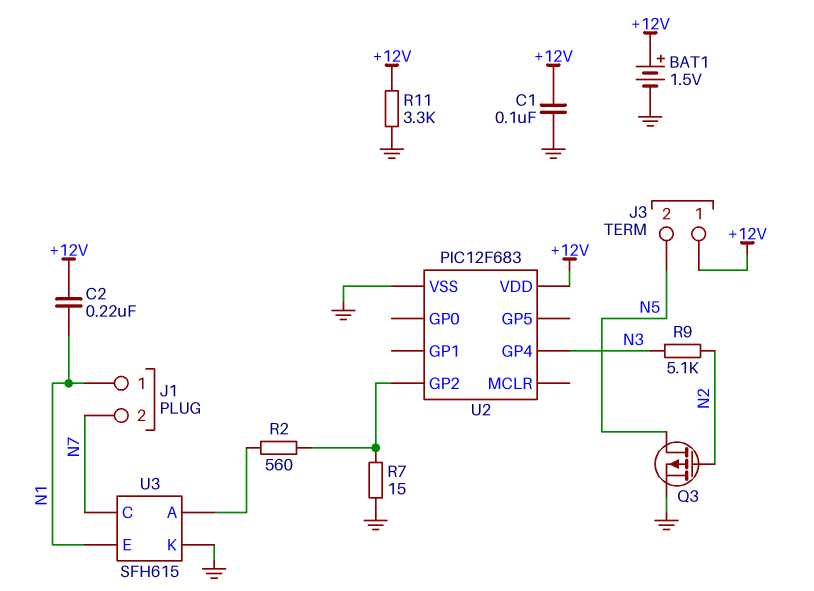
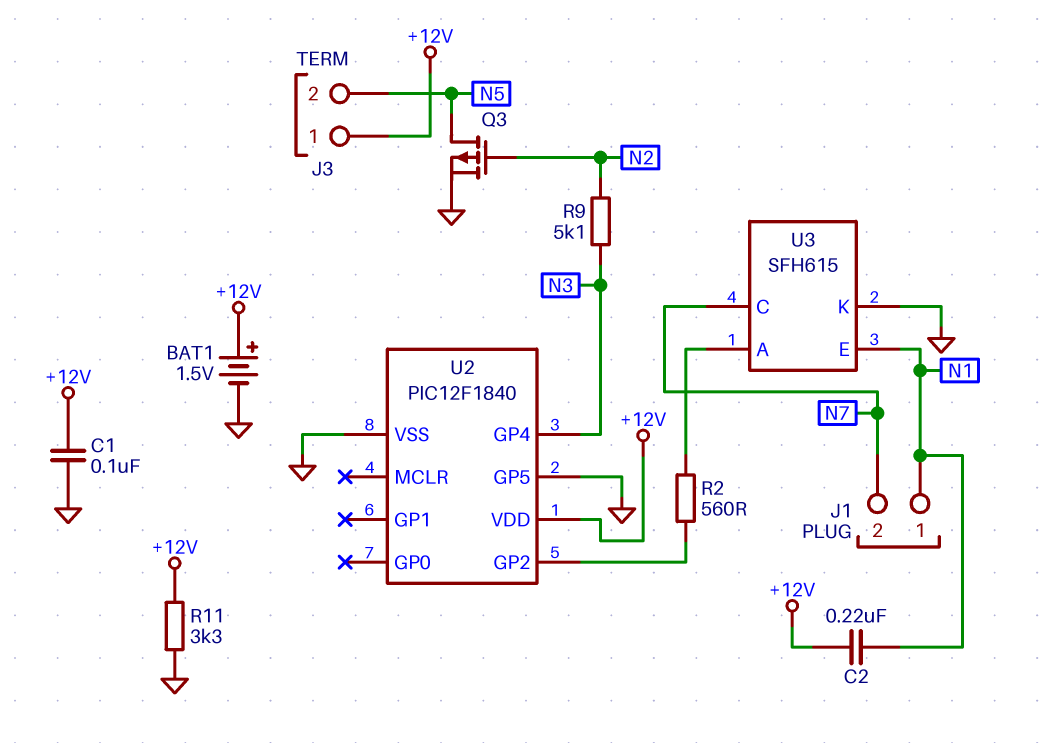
R7: 15 (GND, U2/GP2) -> none
U2: PIC12F683 -> PIC12F1840
U2 pin GP5: none -> GND

